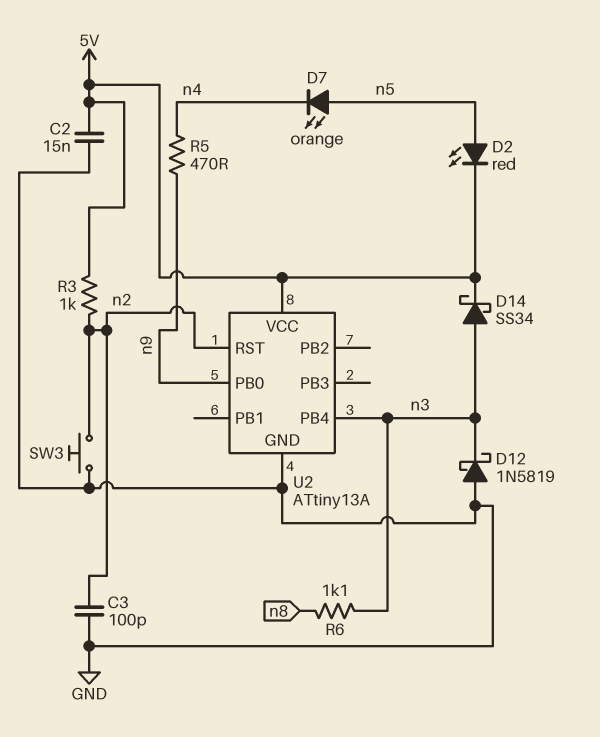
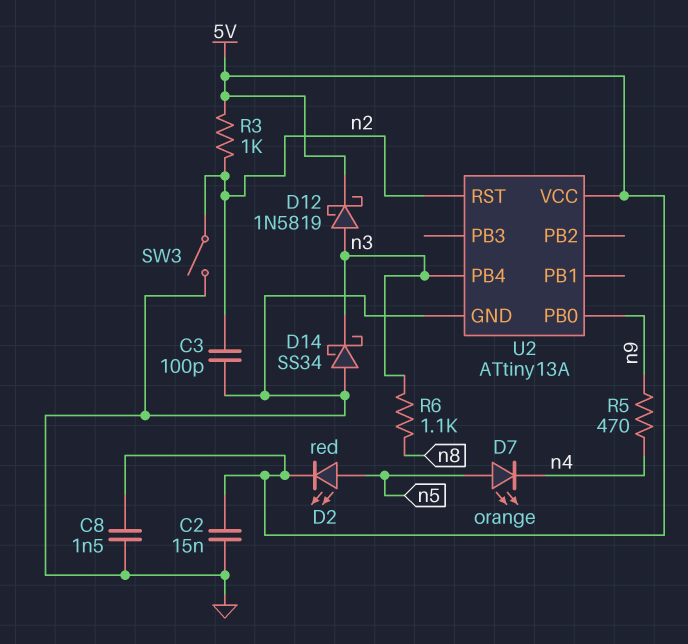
C8: none -> 1.5nF (5V, GND)
D12: schottky 1N5819 (A GND, K n3) -> schottky 1N5819 (A n3, K 5V)
D14: schottky SS34 (A n3, K 5V) -> schottky SS34 (A GND, K n3)
SW3: button (GND, n2) -> switch (GND, n2)

